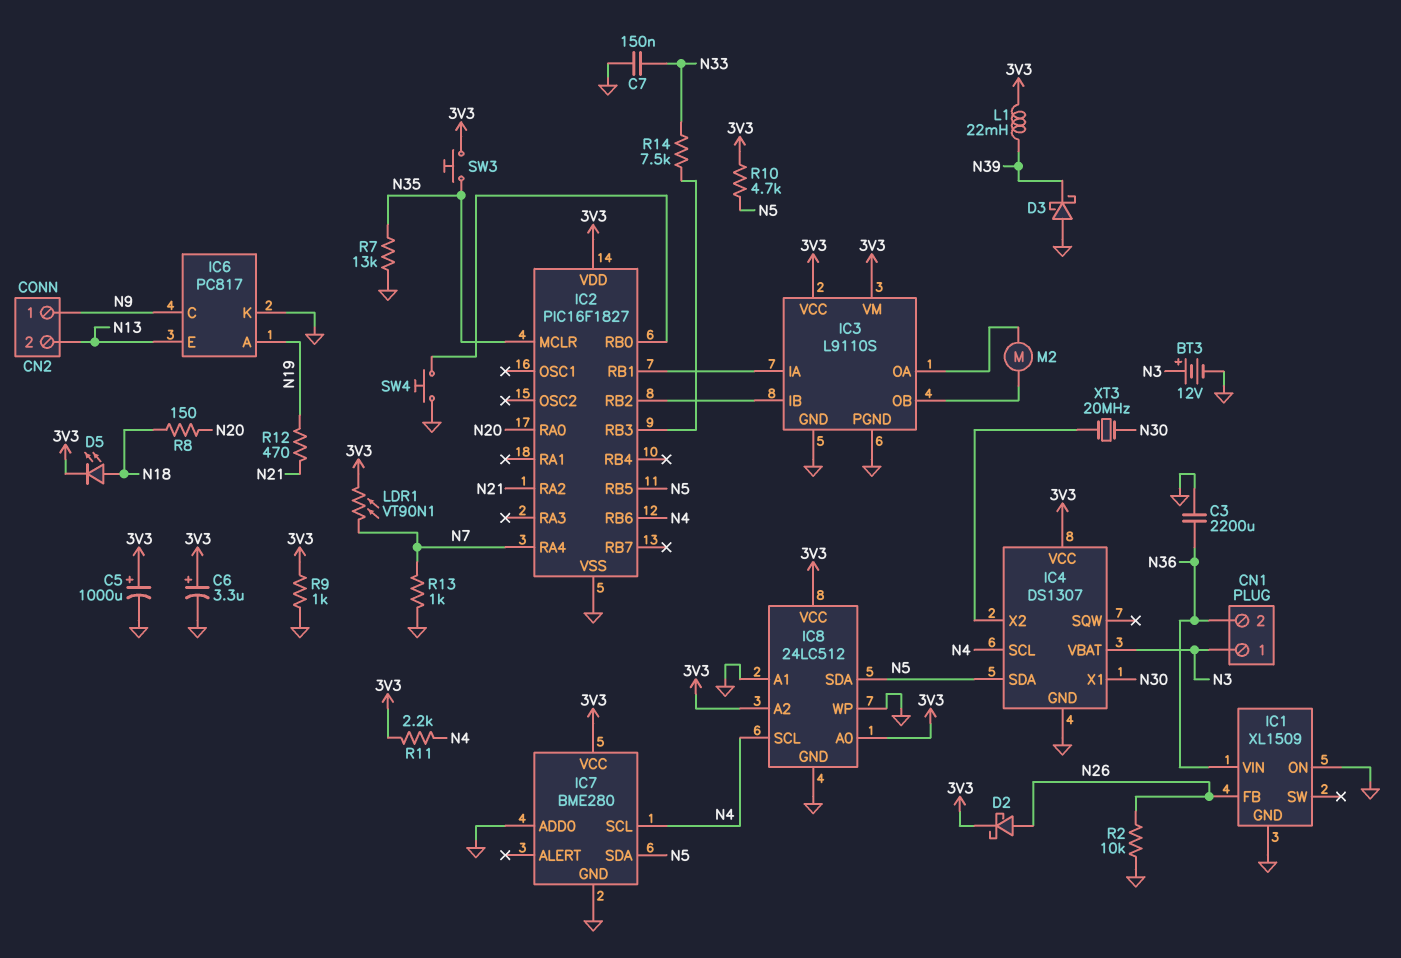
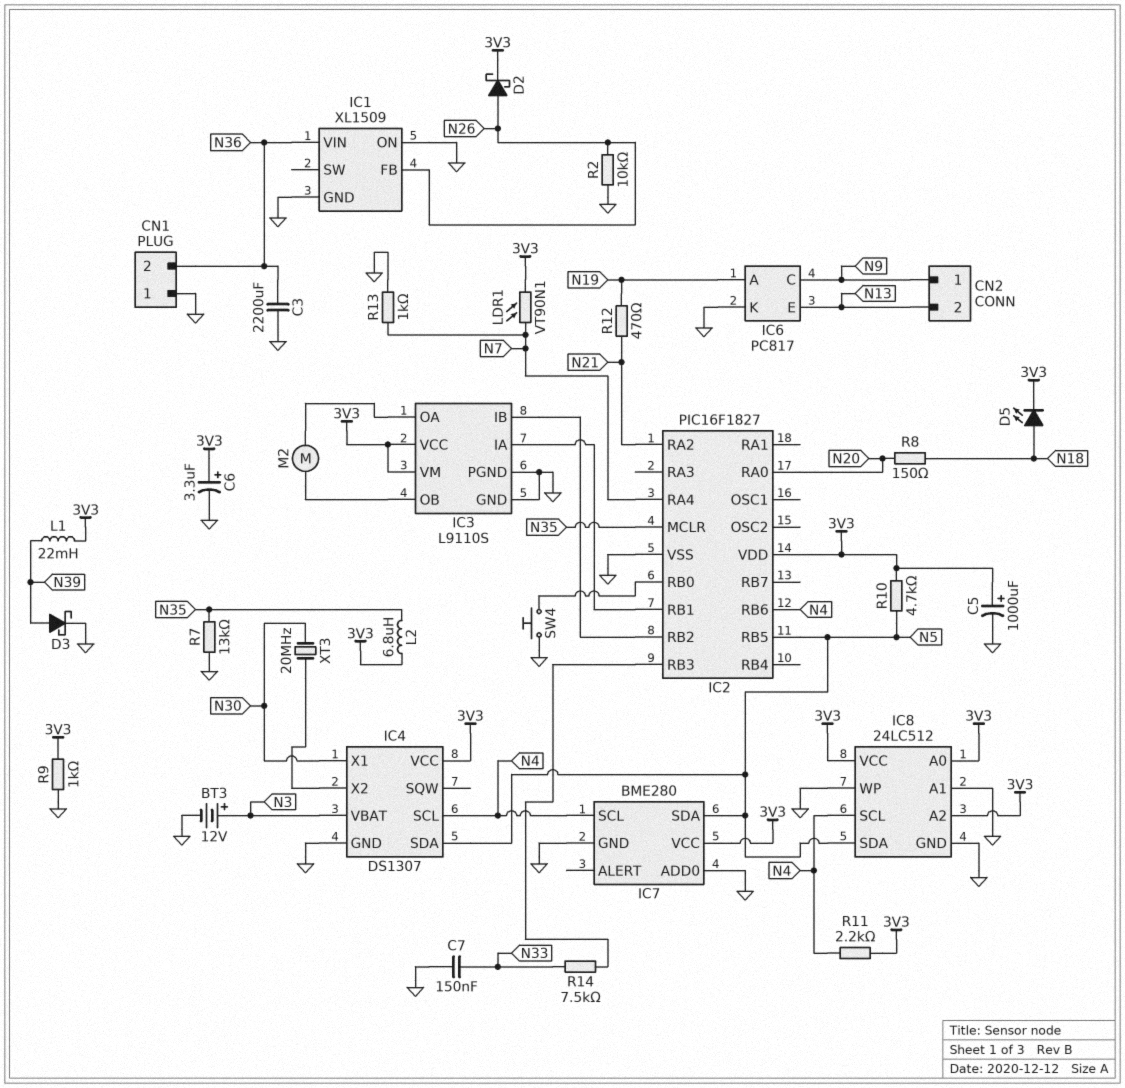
CN1 pin 1: N3 -> GND
D3: schottky (A GND, K N39) -> schottky (A N39, K GND)
L2: none -> 6.8uH (3V3, N35)
SW3: button (3V3, N35) -> none

